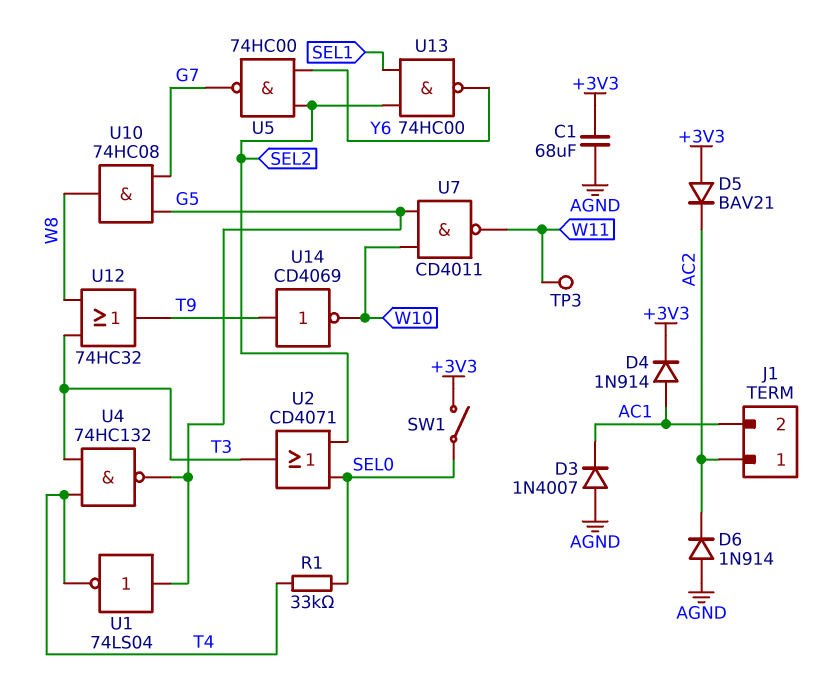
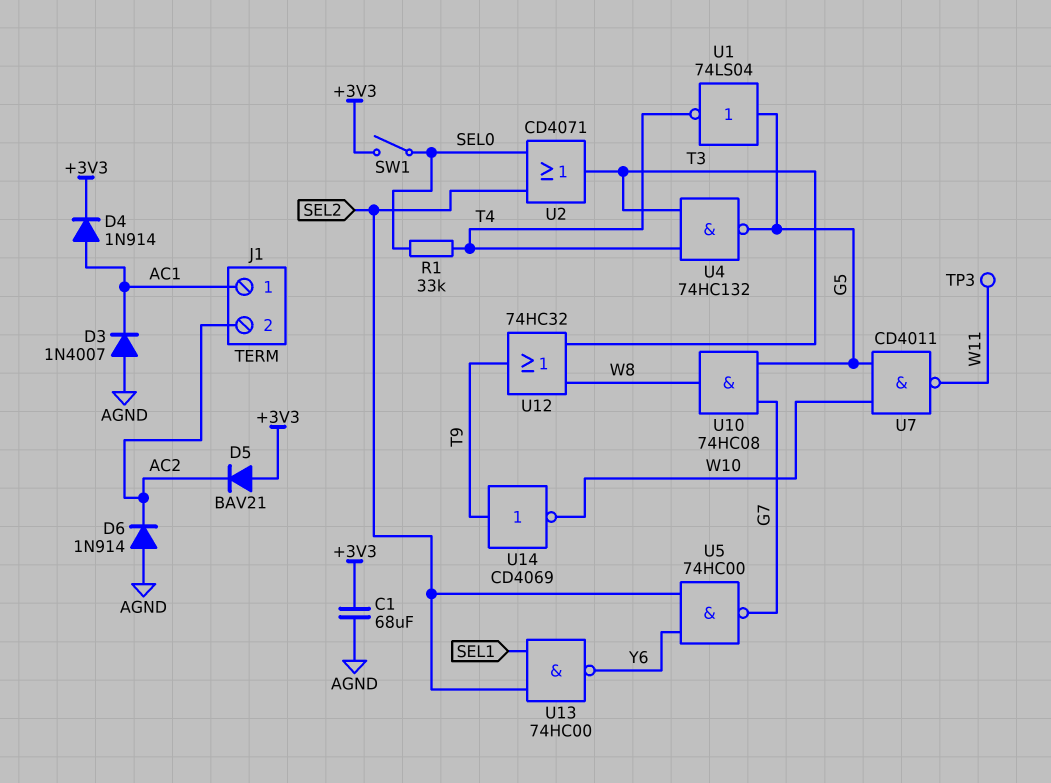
J1 pin 1: AC2 -> AC1
J1 pin 2: AC1 -> AC2

